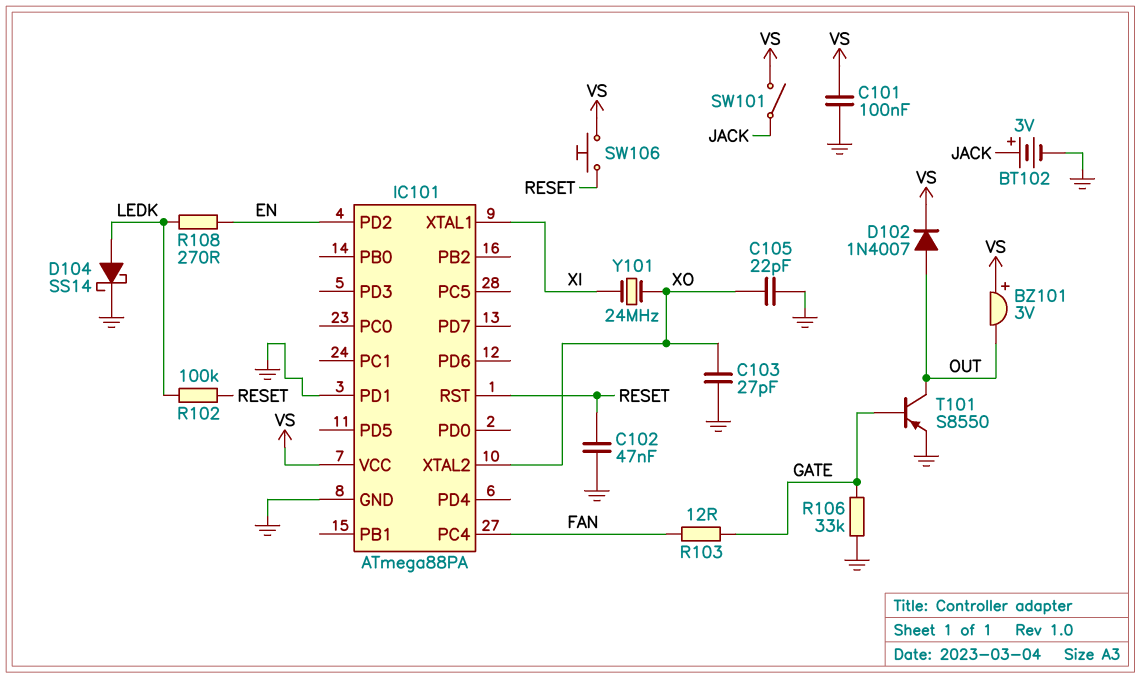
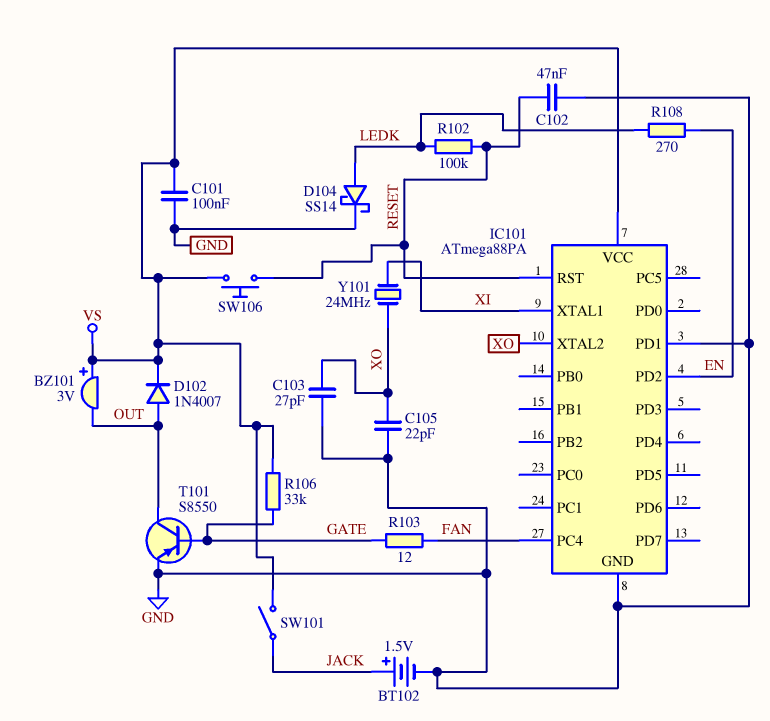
BT102: 3V (plus JACK, minus GND) -> 1.5V (plus JACK, minus GND)
R106: 33k (GATE, GND) -> 33k (GATE, VS)

